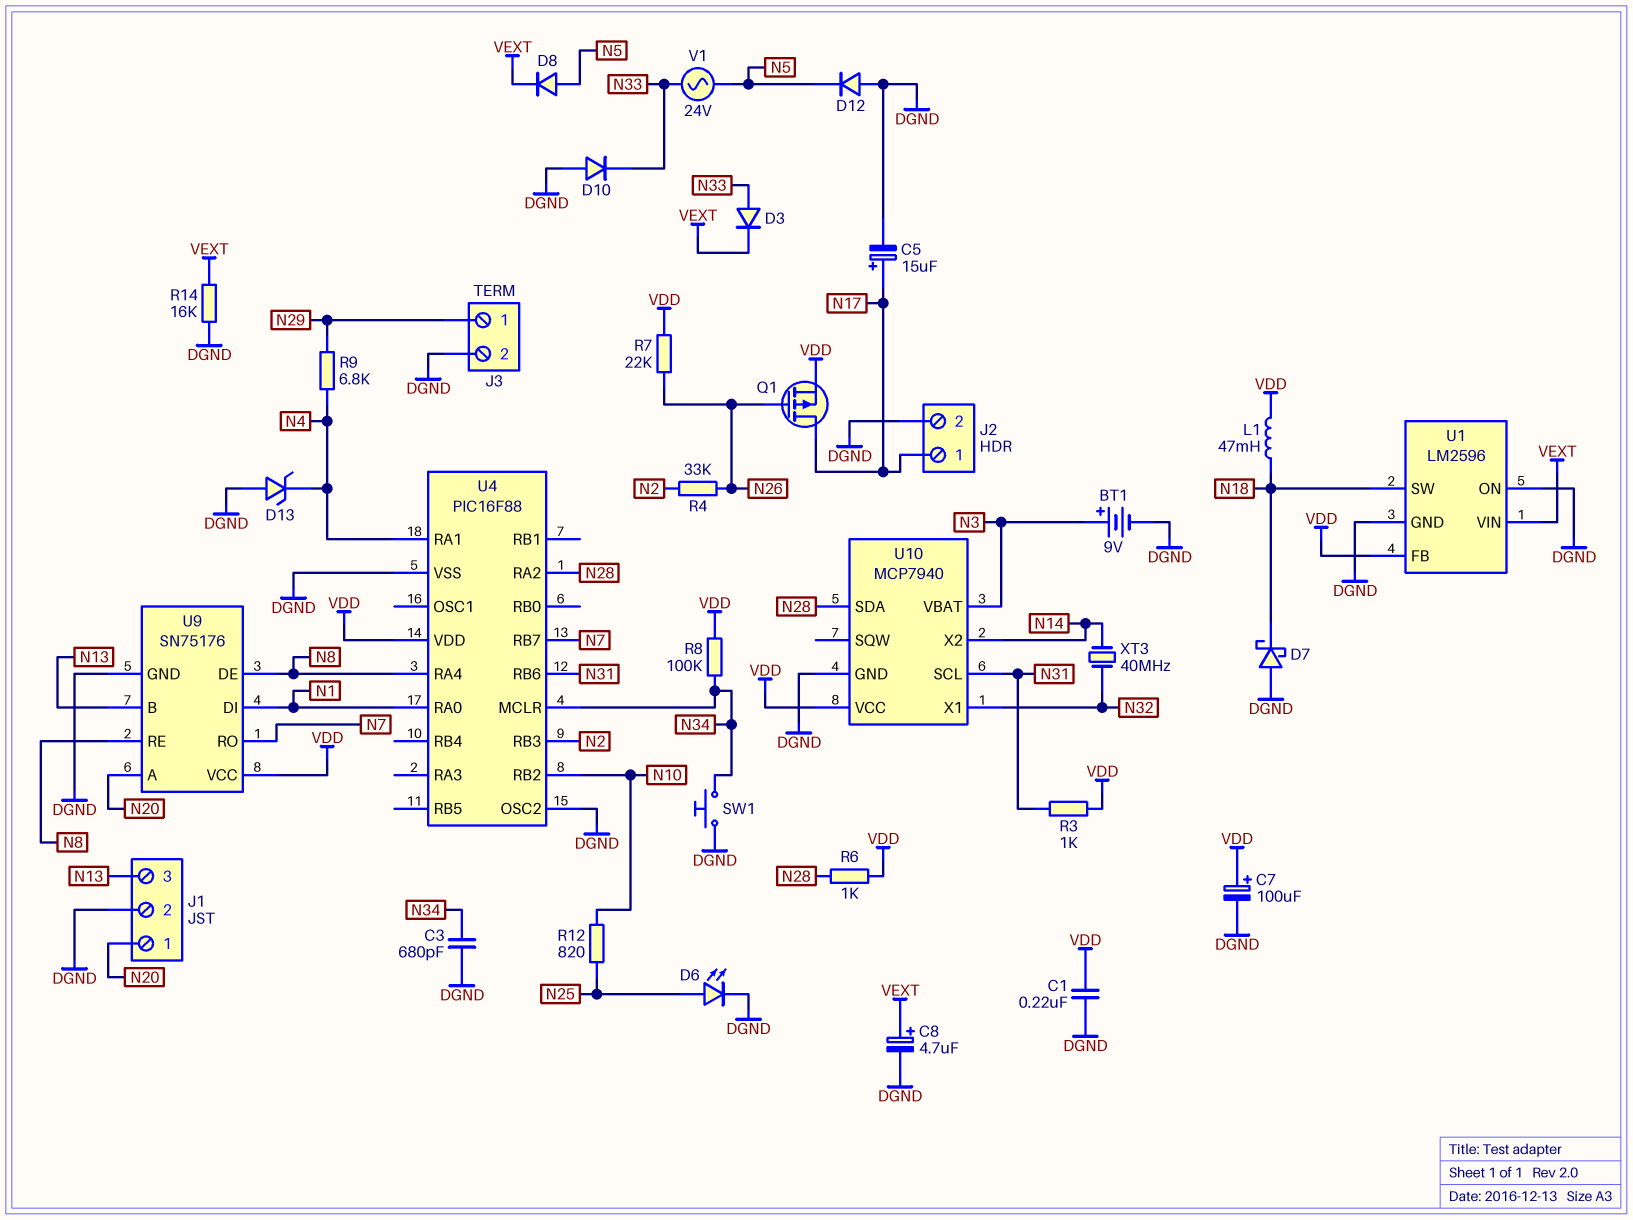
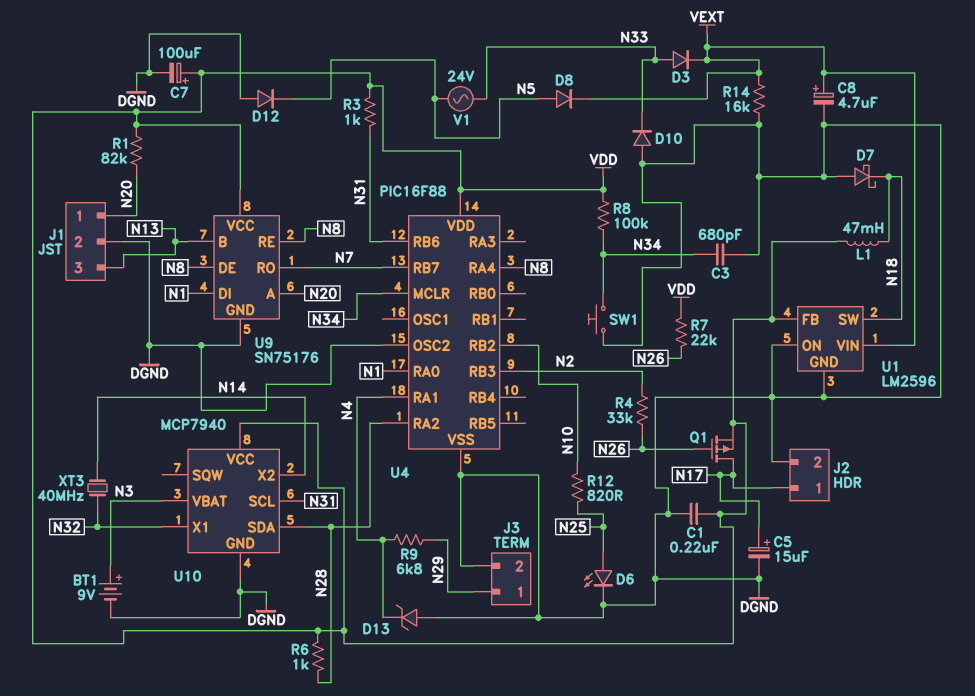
R1: none -> 82k (N20, VDD)

